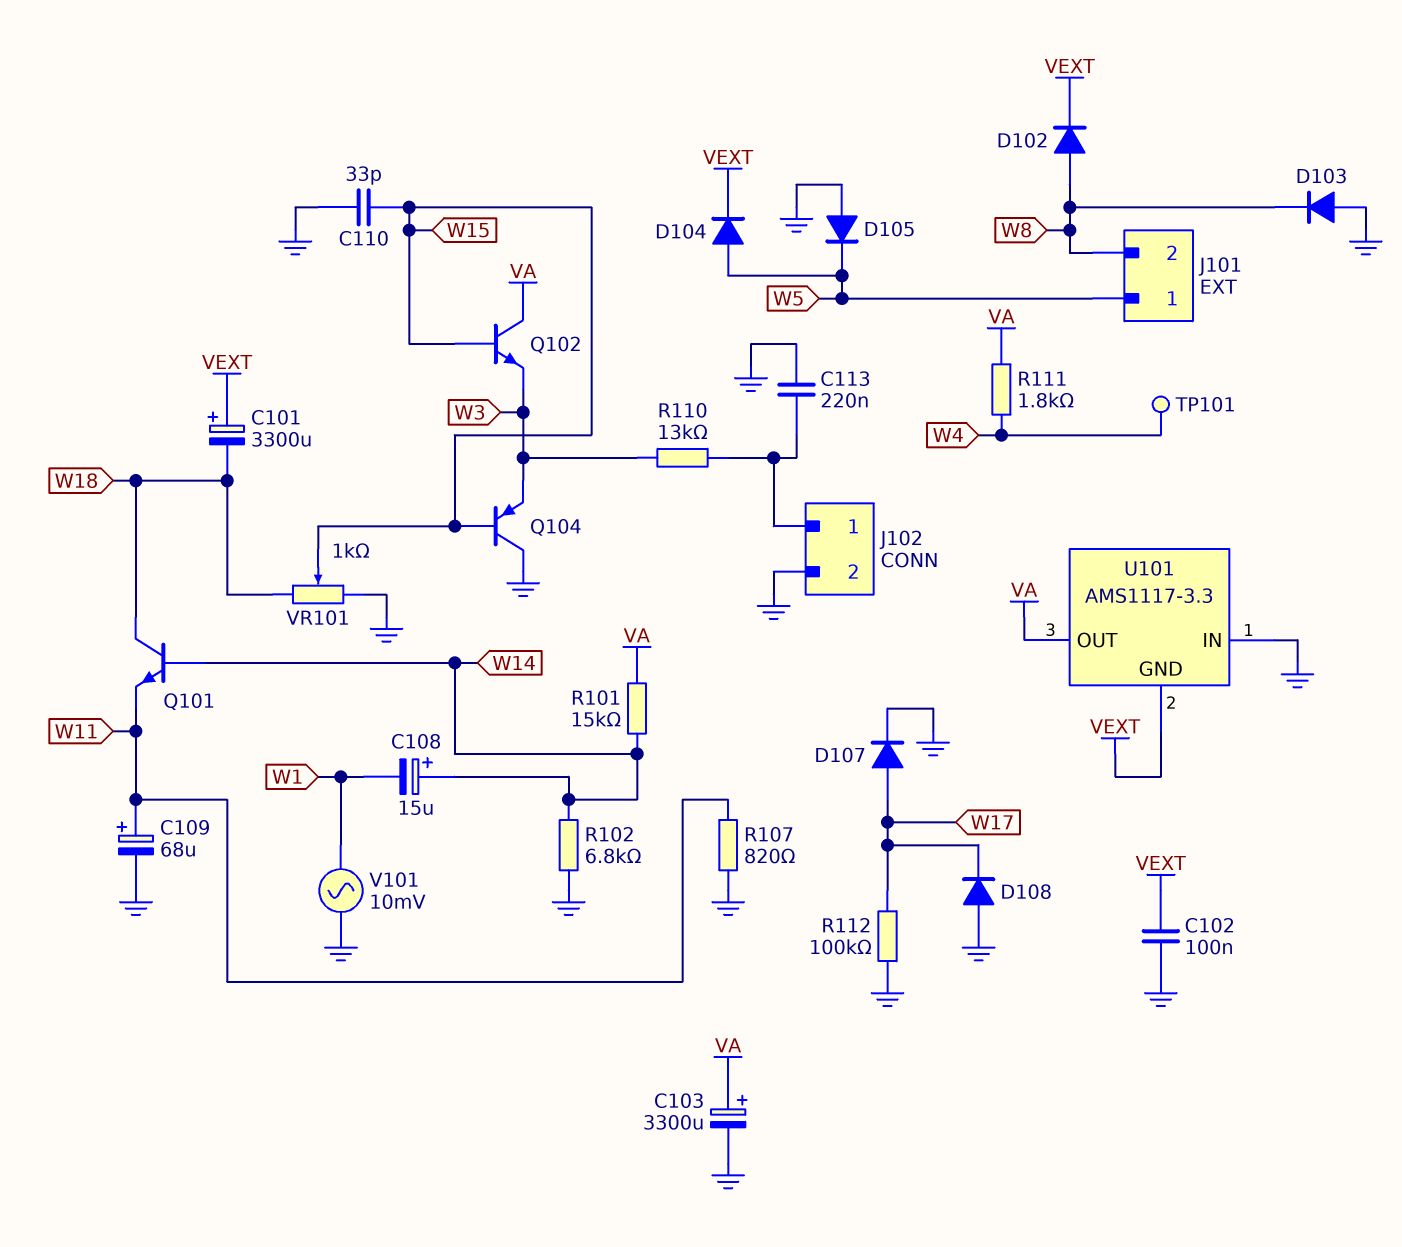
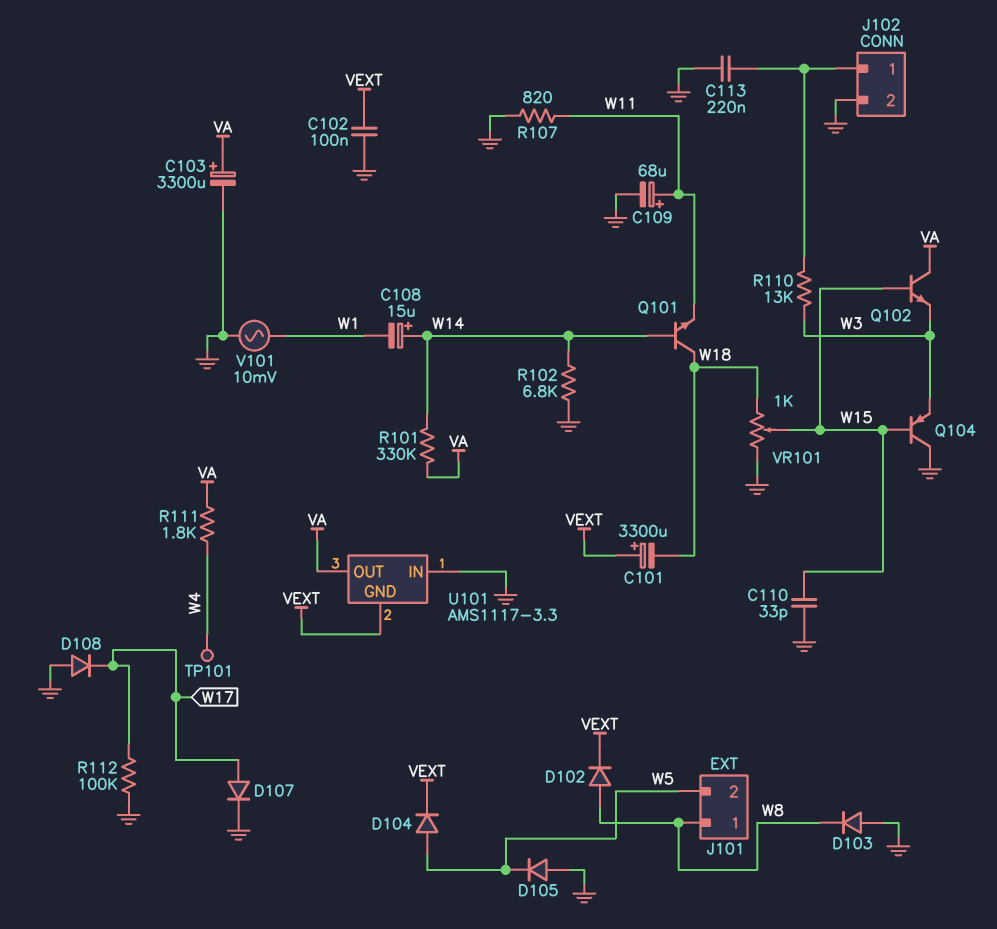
J101 pin 1: W5 -> W8
J101 pin 2: W8 -> W5
R101: 15k (VA, W14) -> 330k (VA, W14)

